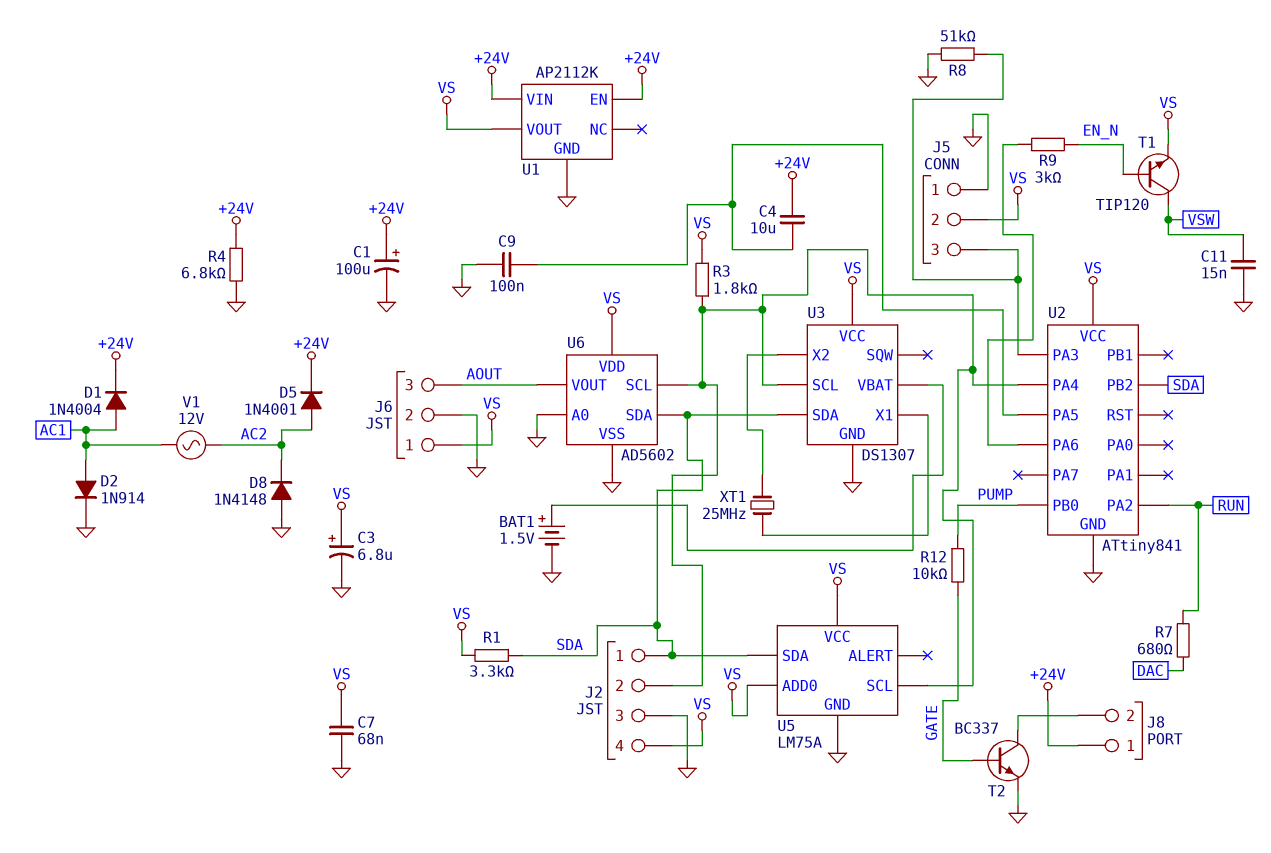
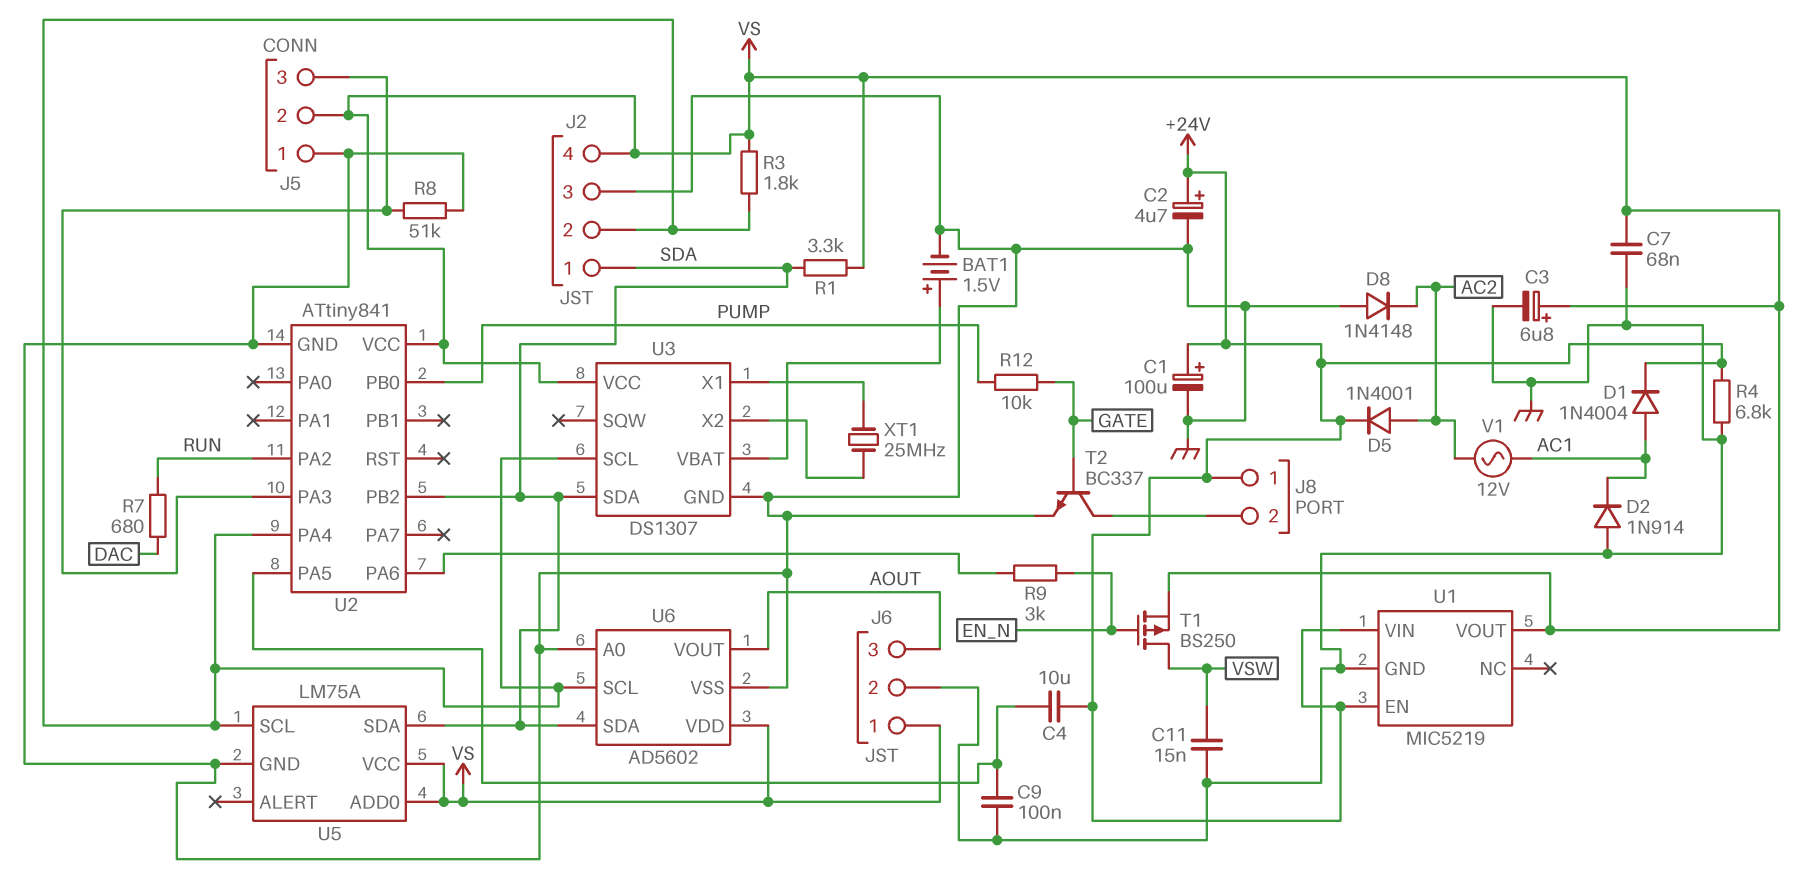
C2: none -> 4.7uF (plus +24V, minus GND)
D2: diode 1N914 (A AC1, K GND) -> diode 1N914 (A GND, K AC1)
T1: NPN TIP120 (B EN_N, C VSW, E VS) -> PMOS BS250 (G EN_N, D VSW, S VS)
U1: AP2112K -> MIC5219

